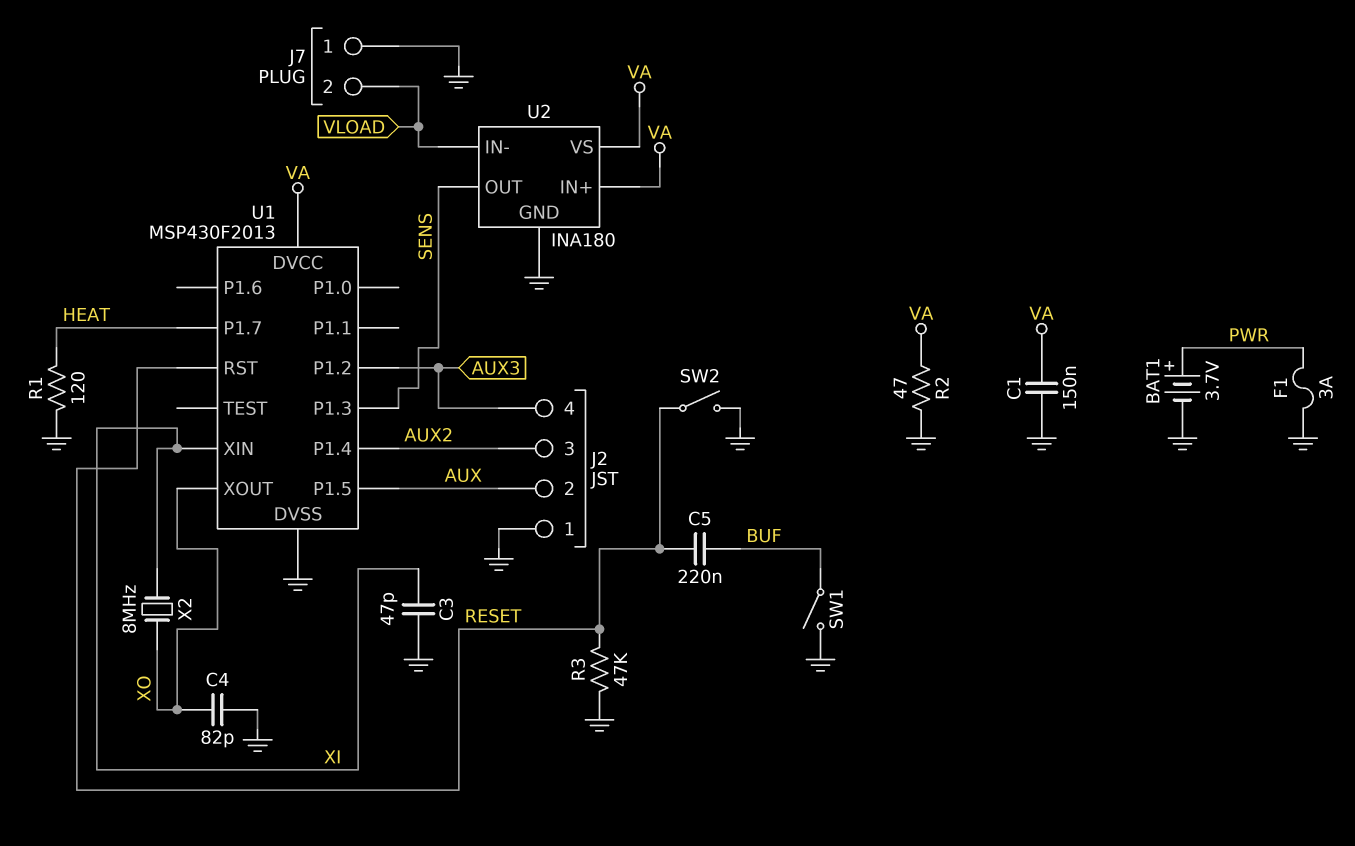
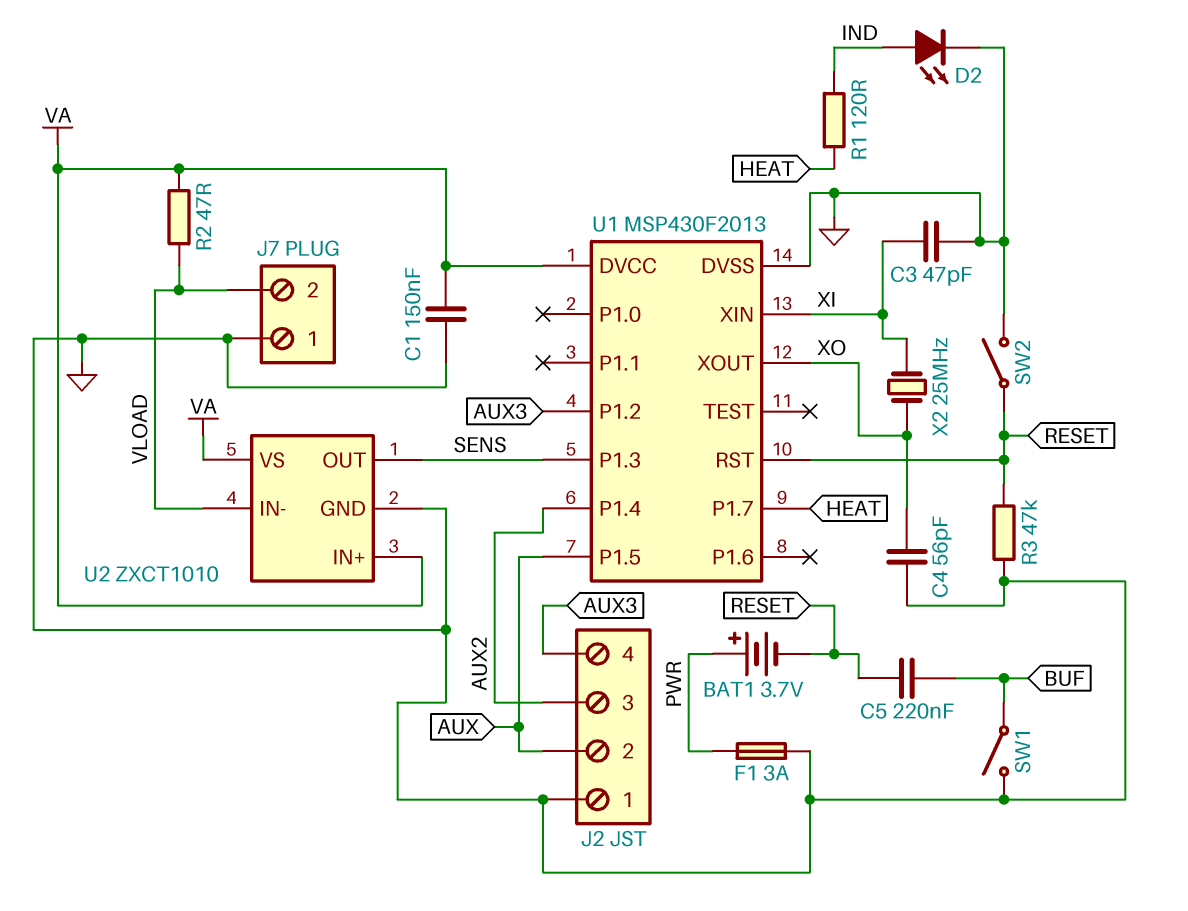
BAT1: 3.7V (plus PWR, minus GND) -> 3.7V (plus PWR, minus RESET)
C4: 82pF (GND, XO) -> 56pF (GND, XO)
D2: none -> LED (A IND, K GND)
R1: 120 (GND, HEAT) -> 120 (HEAT, IND)
R2: 47 (GND, VA) -> 47 (VA, VLOAD)
U2: INA180 -> ZXCT1010
X2: 8MHz (XI, XO) -> 25MHz (XI, XO)

